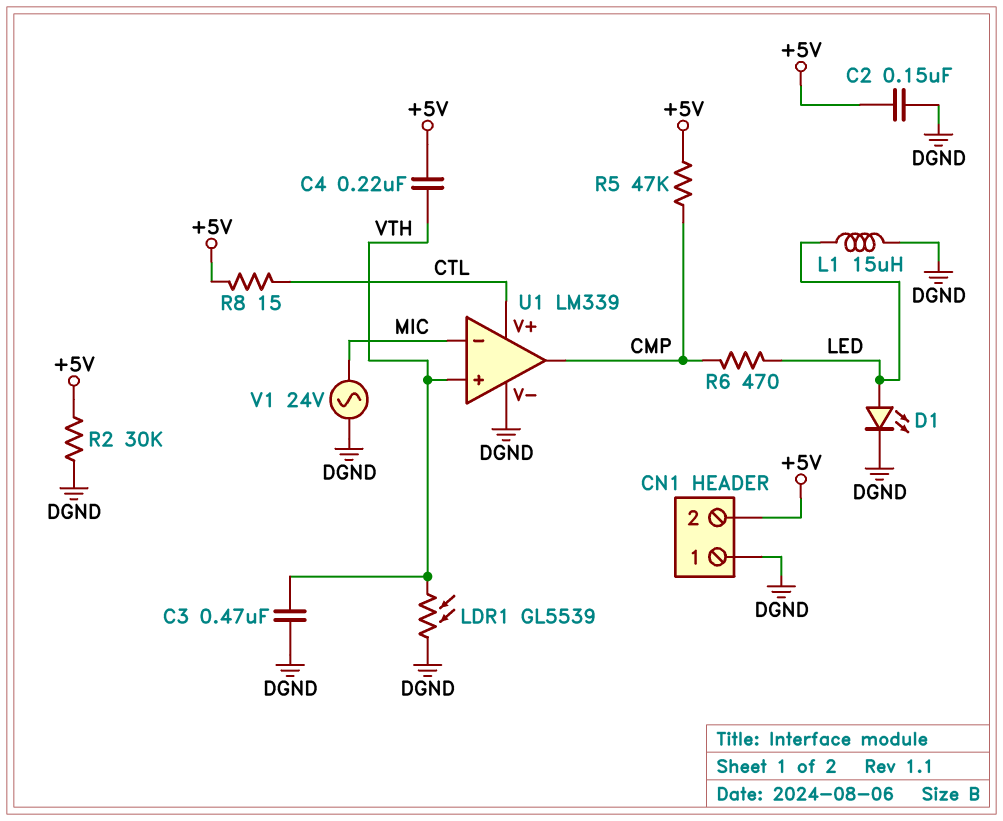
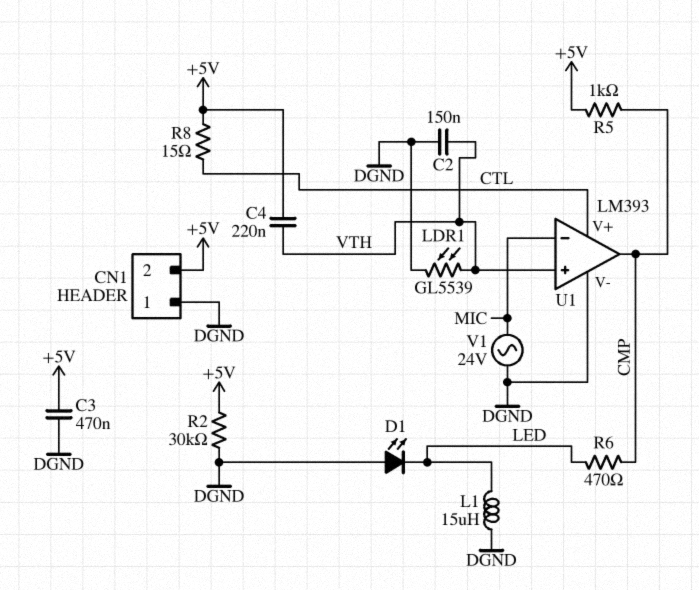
C2: 150nF (+5V, DGND) -> 150nF (DGND, VTH)
C3: 470nF (DGND, VTH) -> 470nF (+5V, DGND)
D1: LED (A LED, K DGND) -> LED (A DGND, K LED)
R5: 47k (+5V, CMP) -> 1k (+5V, CMP)
U1: LM339 -> LM393

